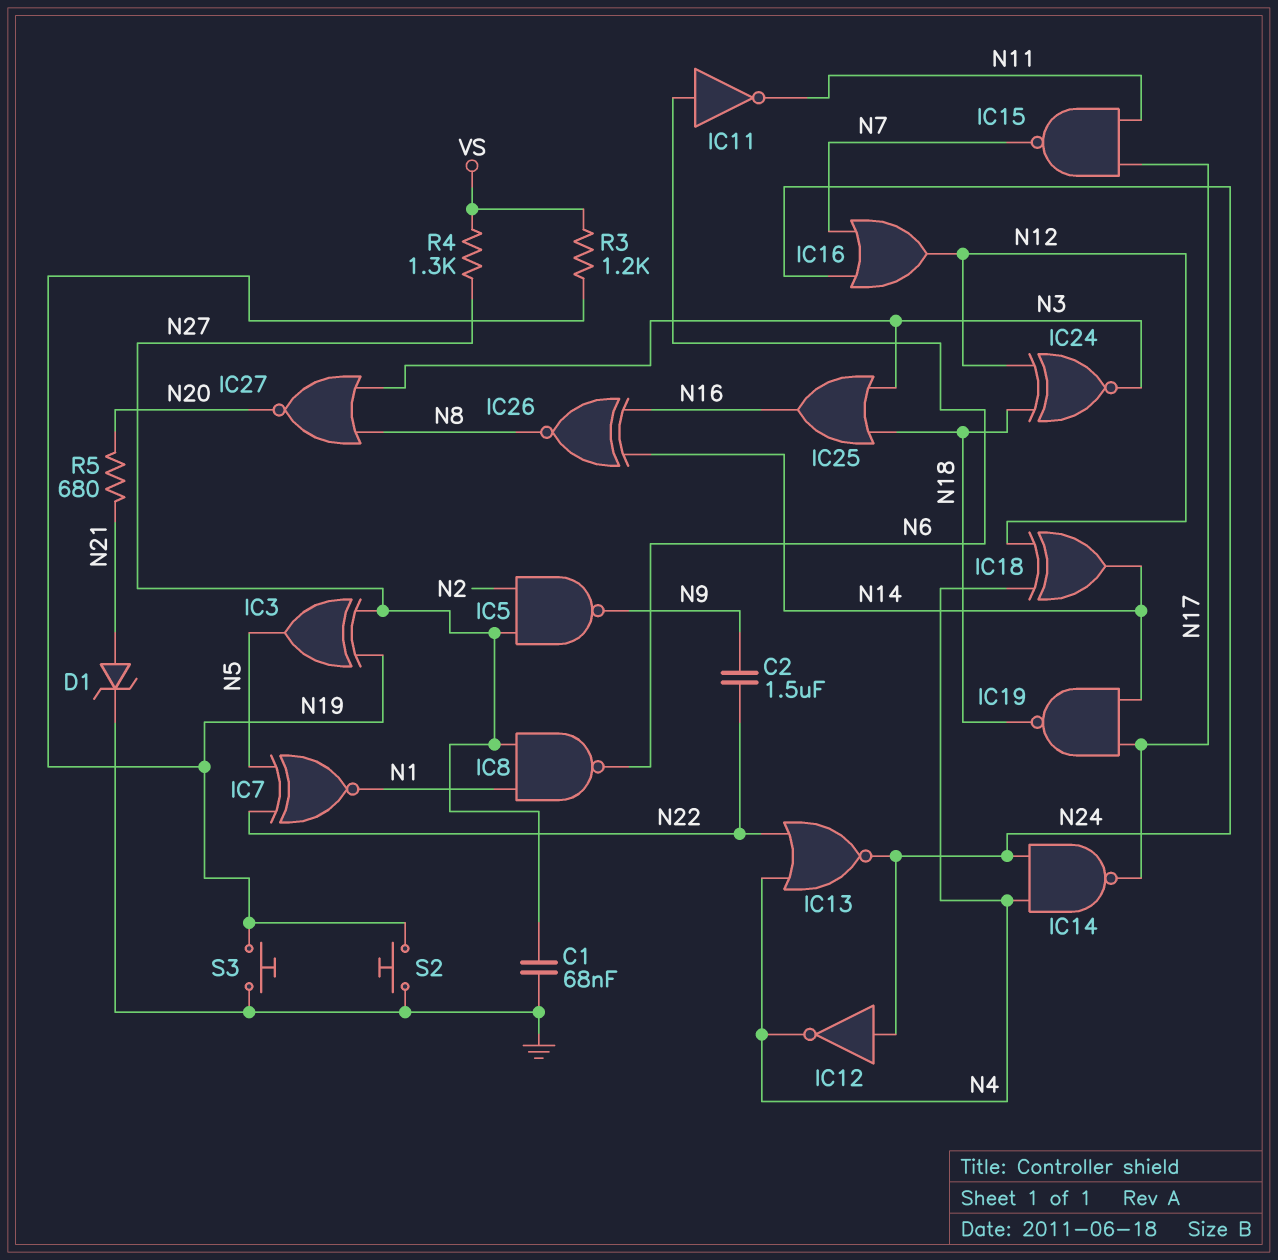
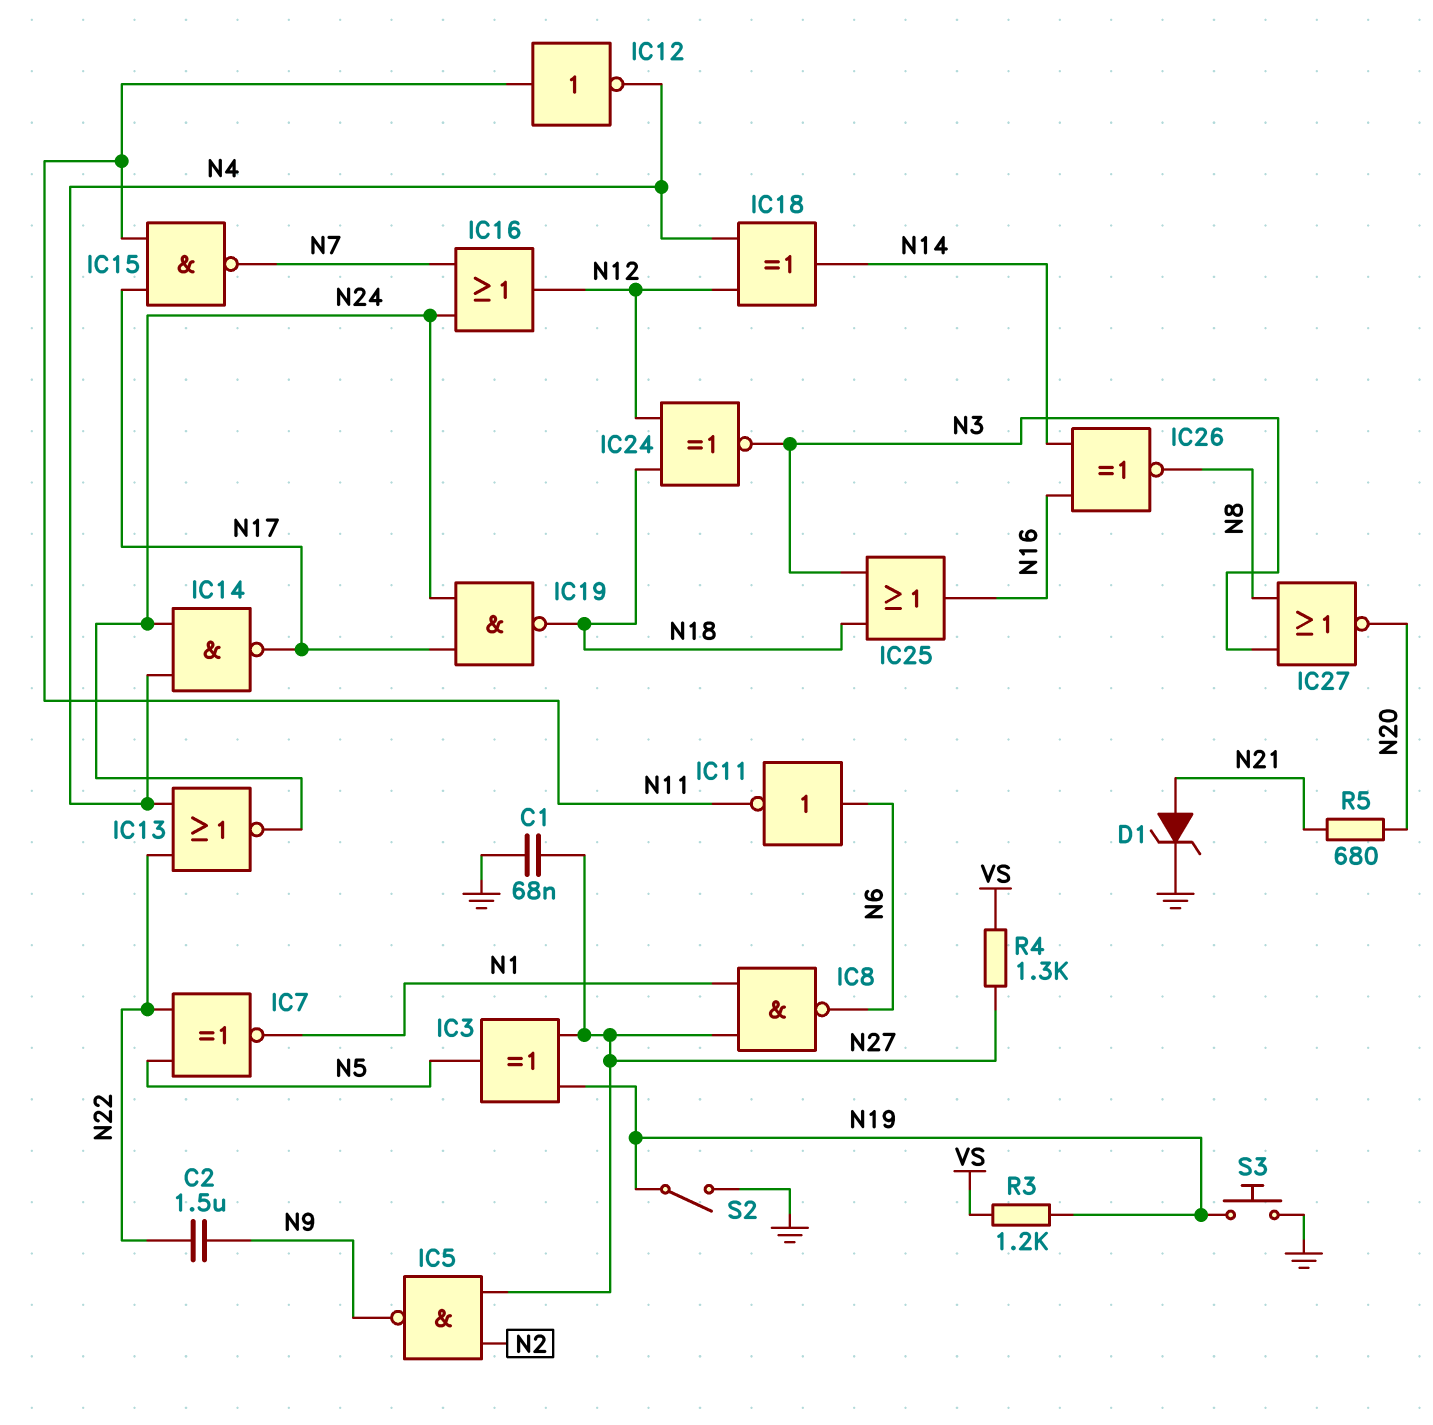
IC12: NOT (in N24, out N4) -> NOT (in N11, out N4)
IC19: NAND (in N14, in N17, out N18) -> NAND (in N17, in N24, out N18)
S2: button (GND, N19) -> switch (GND, N19)

